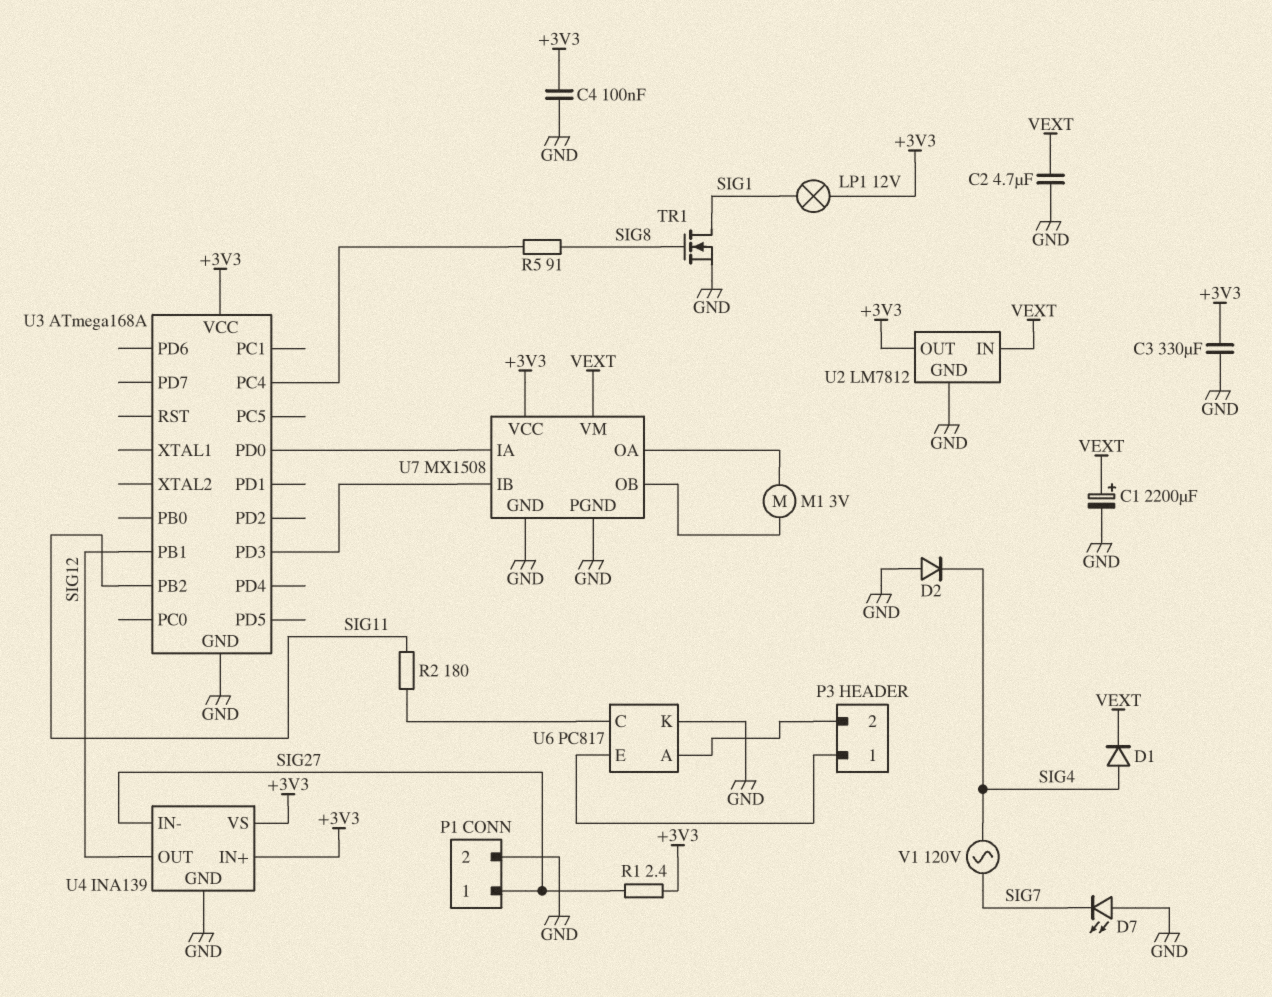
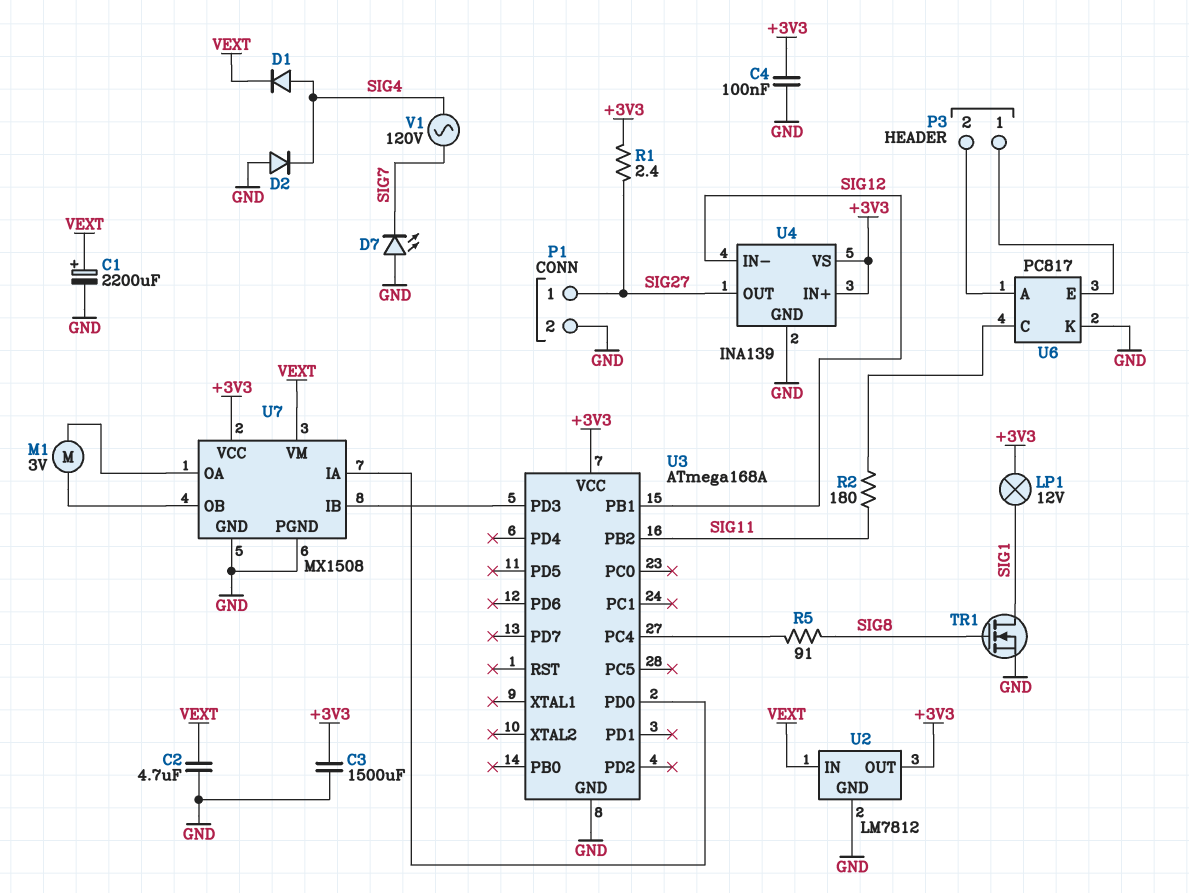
C3: 330uF (+3V3, GND) -> 1500uF (+3V3, GND)
U4 pin IN-: SIG27 -> SIG12
U4 pin OUT: SIG12 -> SIG27

